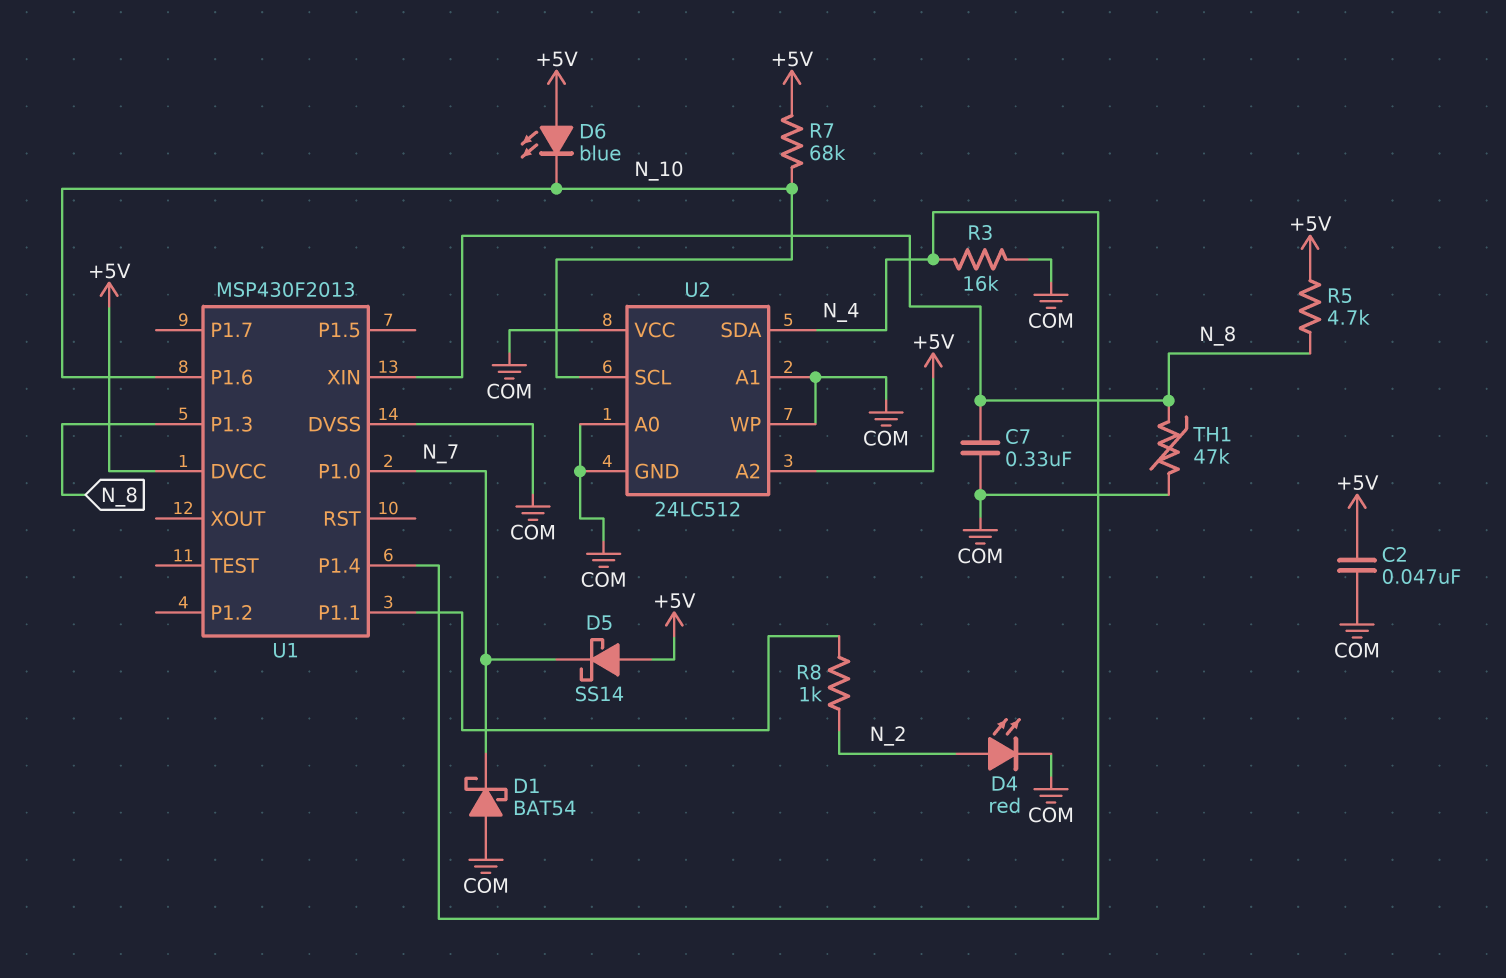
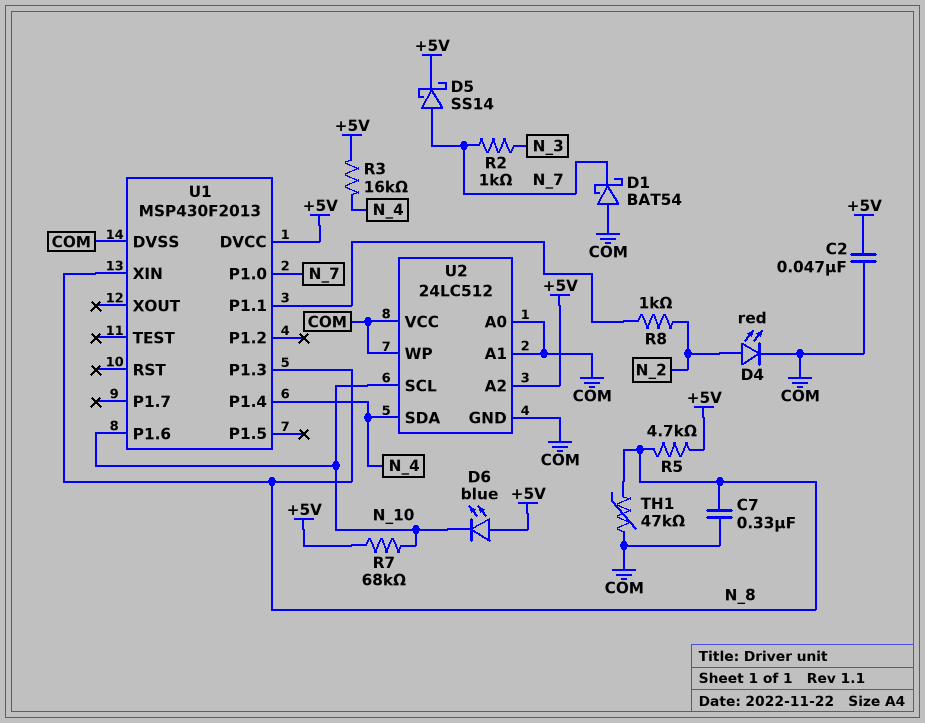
D5: schottky SS14 (A +5V, K N_7) -> schottky SS14 (A N_7, K +5V)
R2: none -> 1k (N_3, N_7)
R3: 16k (COM, N_4) -> 16k (+5V, N_4)

